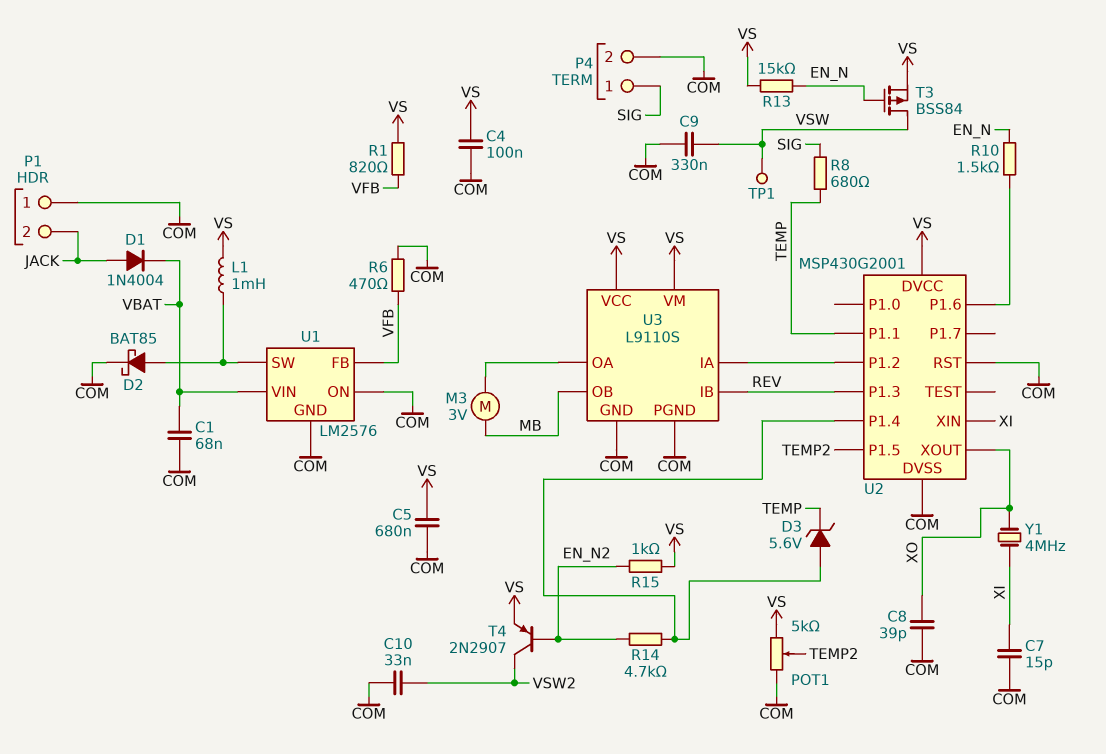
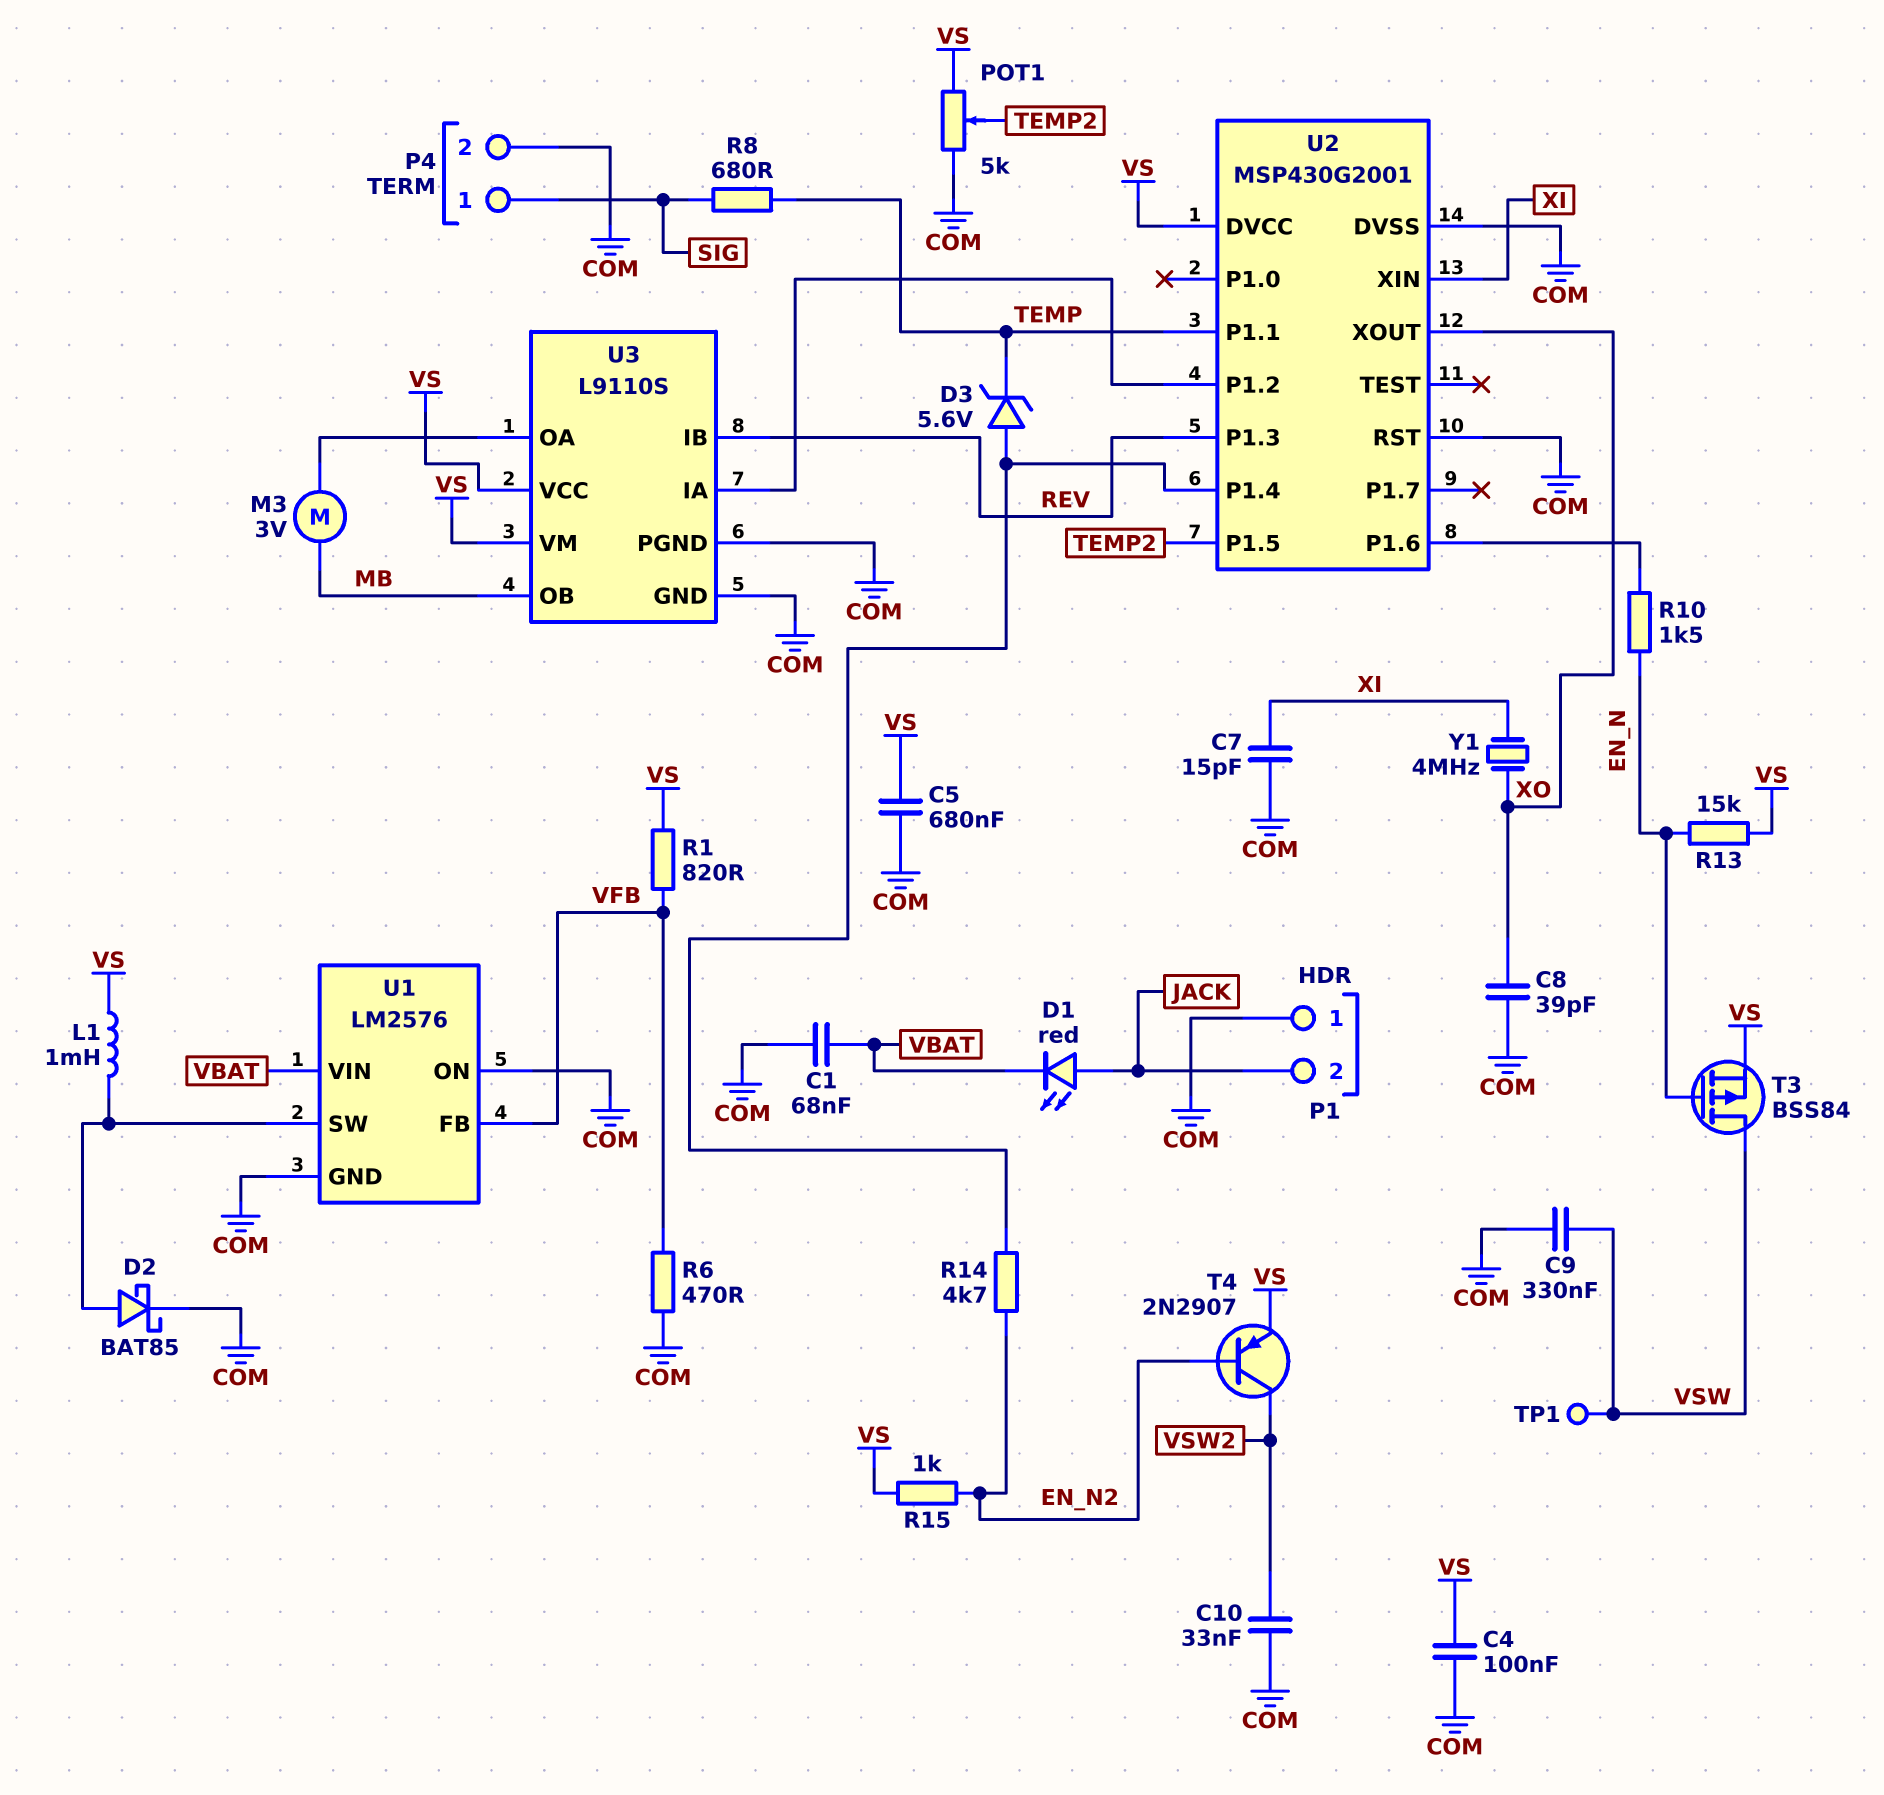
D1: diode 1N4004 (A JACK, K VBAT) -> LED red (A JACK, K VBAT)

